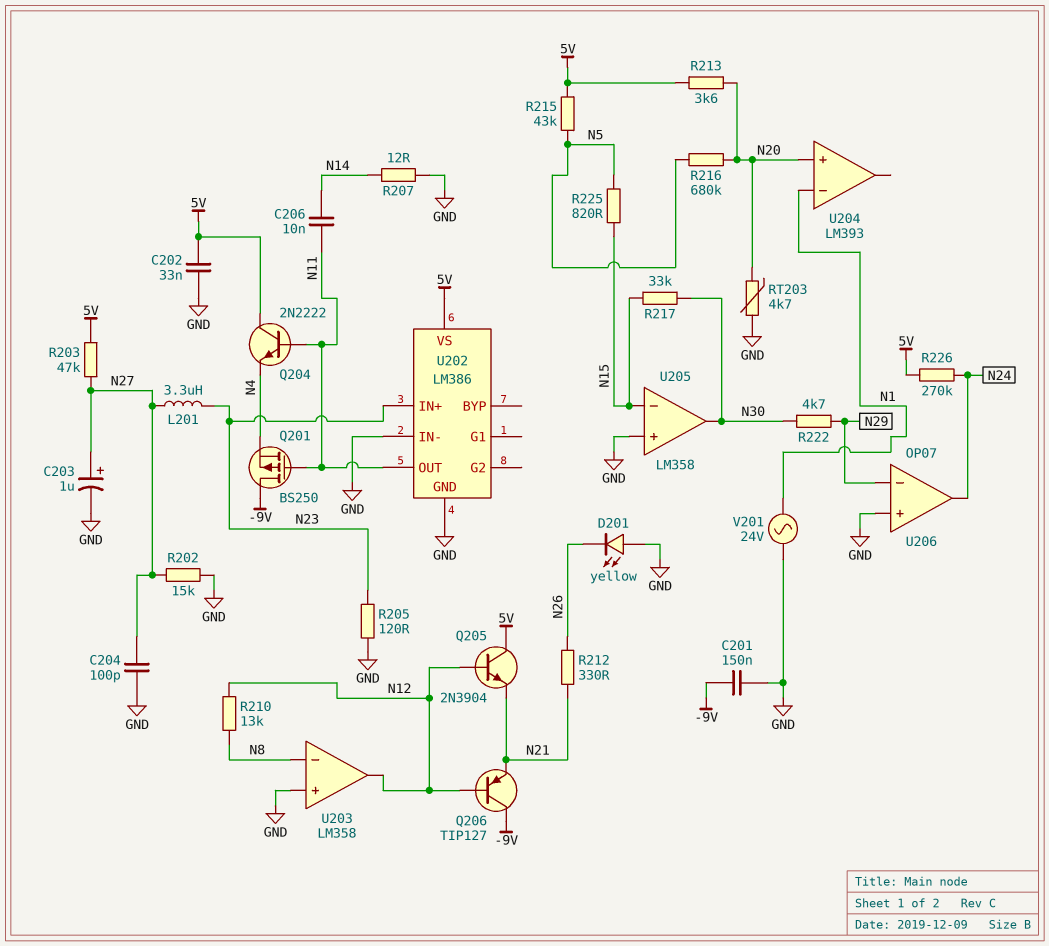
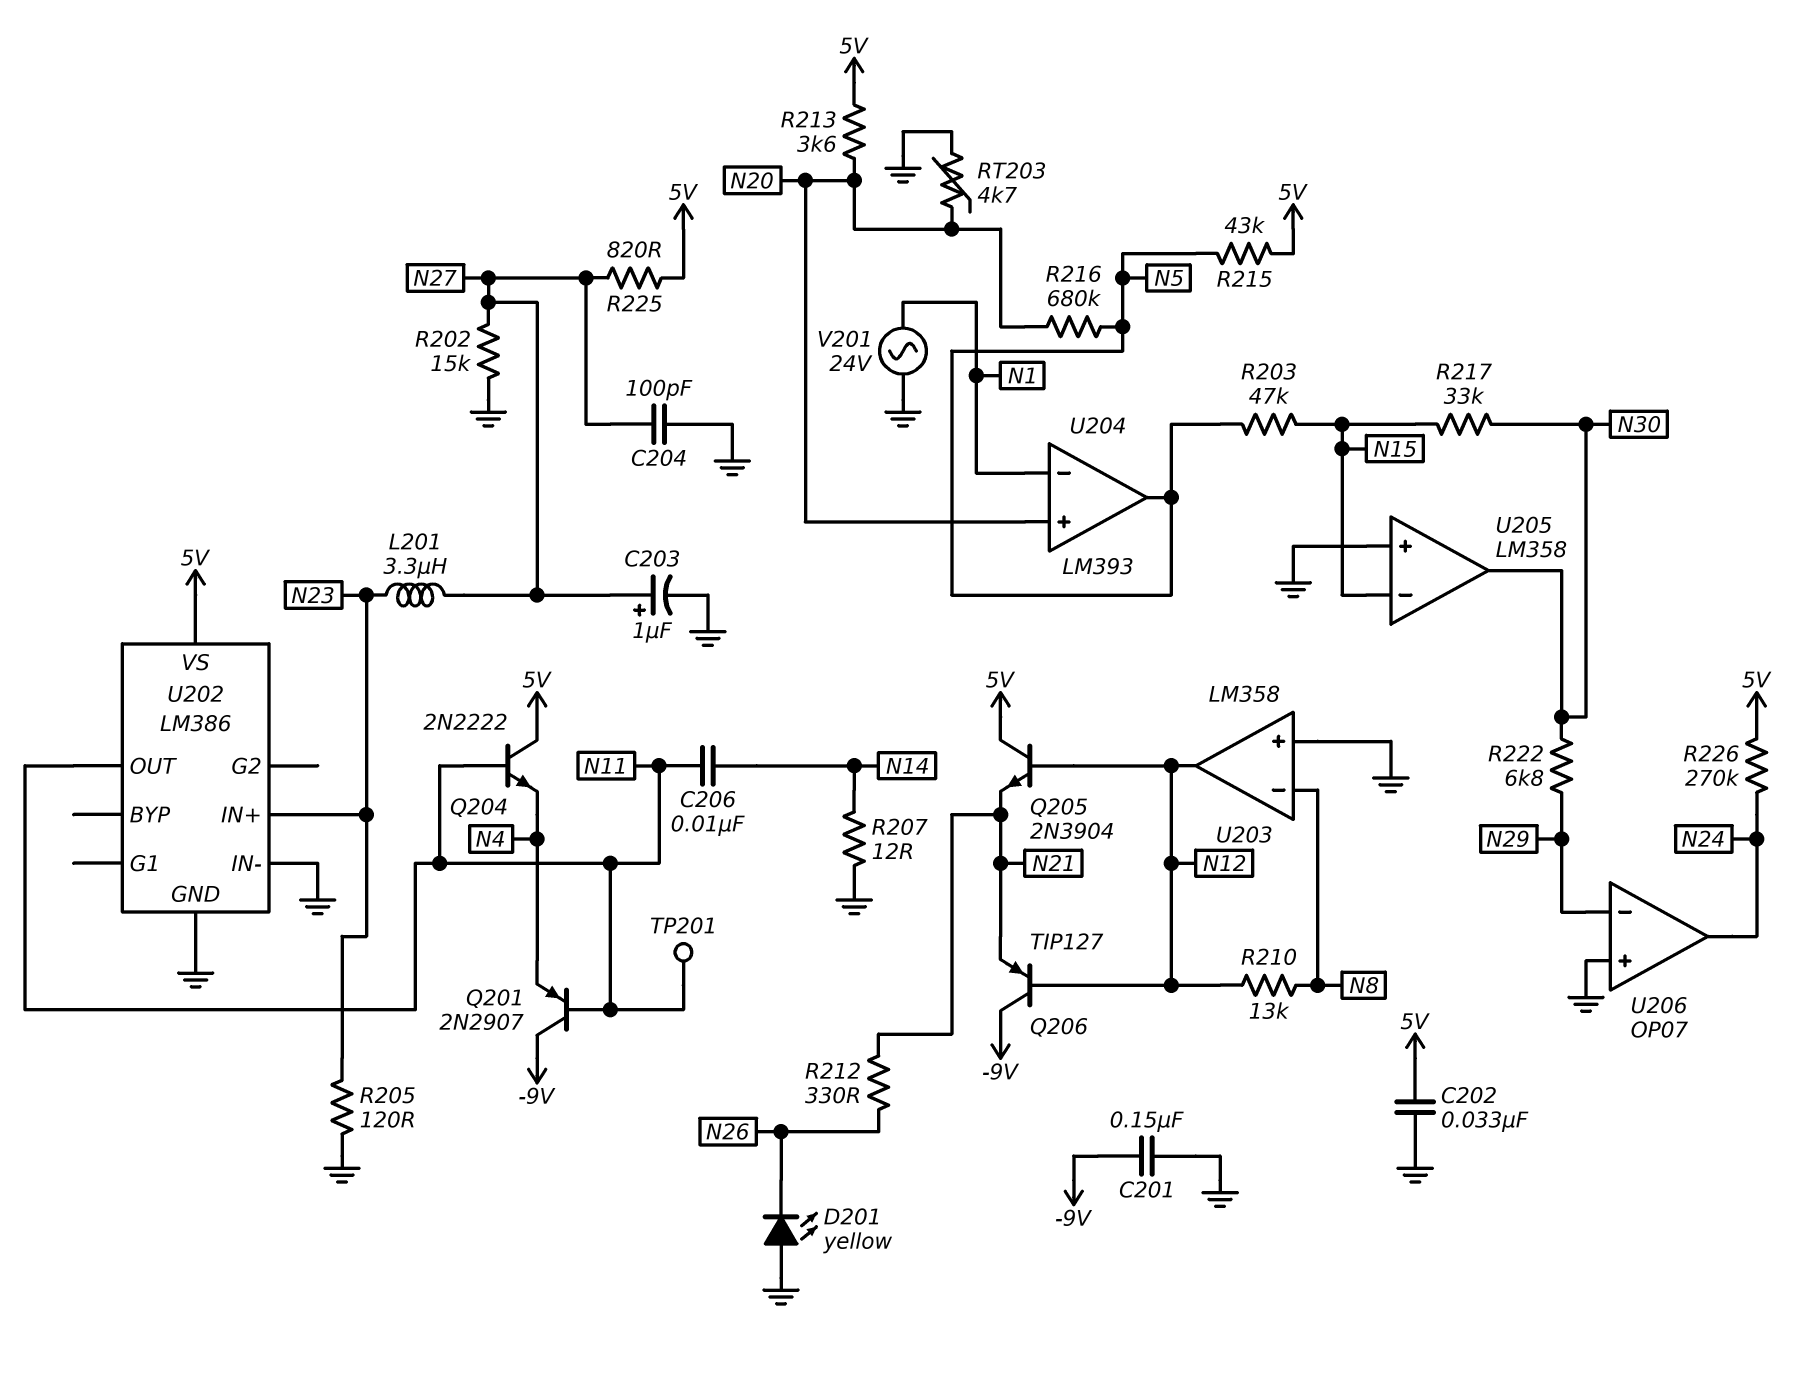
Q201: PMOS BS250 (G N11, D -9V, S N4) -> PNP 2N2907 (B N11, C -9V, E N4)
R203: 47k (5V, N27) -> 47k (N5, N15)
R222: 4.7k (N29, N30) -> 6.8k (N29, N30)
R225: 820 (N5, N15) -> 820 (5V, N27)
TP201: none -> test point (N11)
U204 pin out: none -> N5

